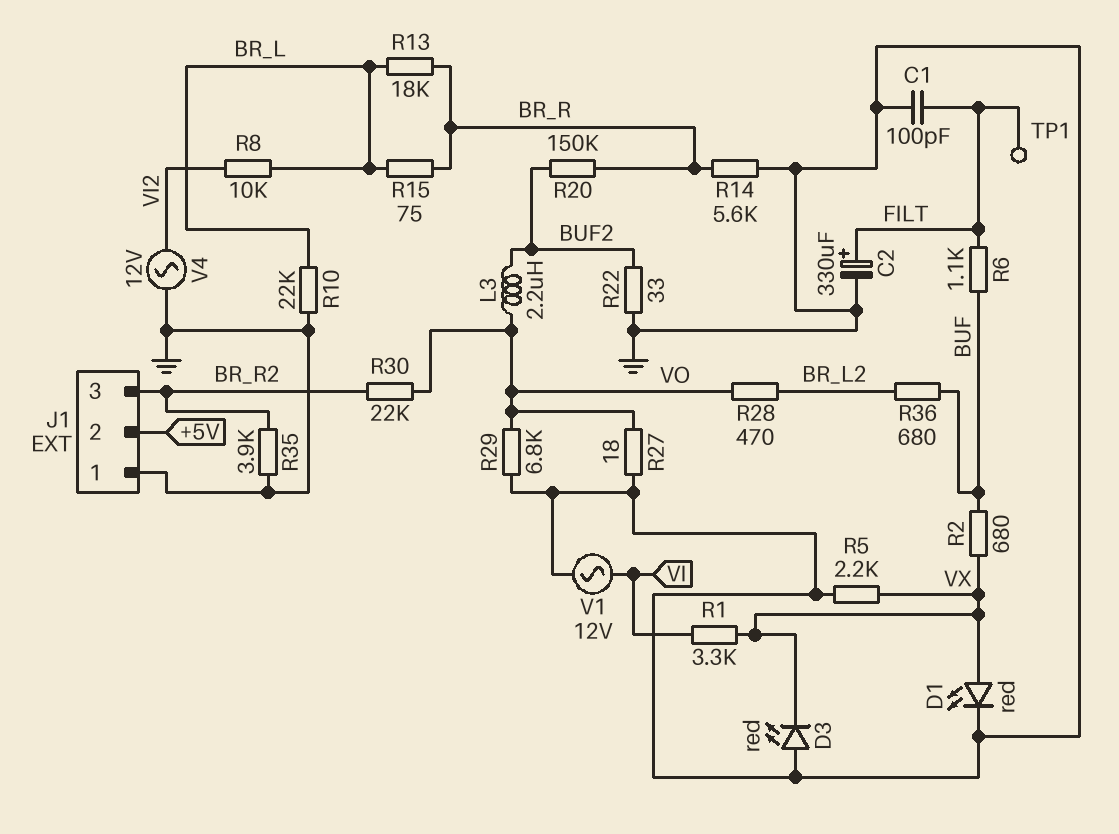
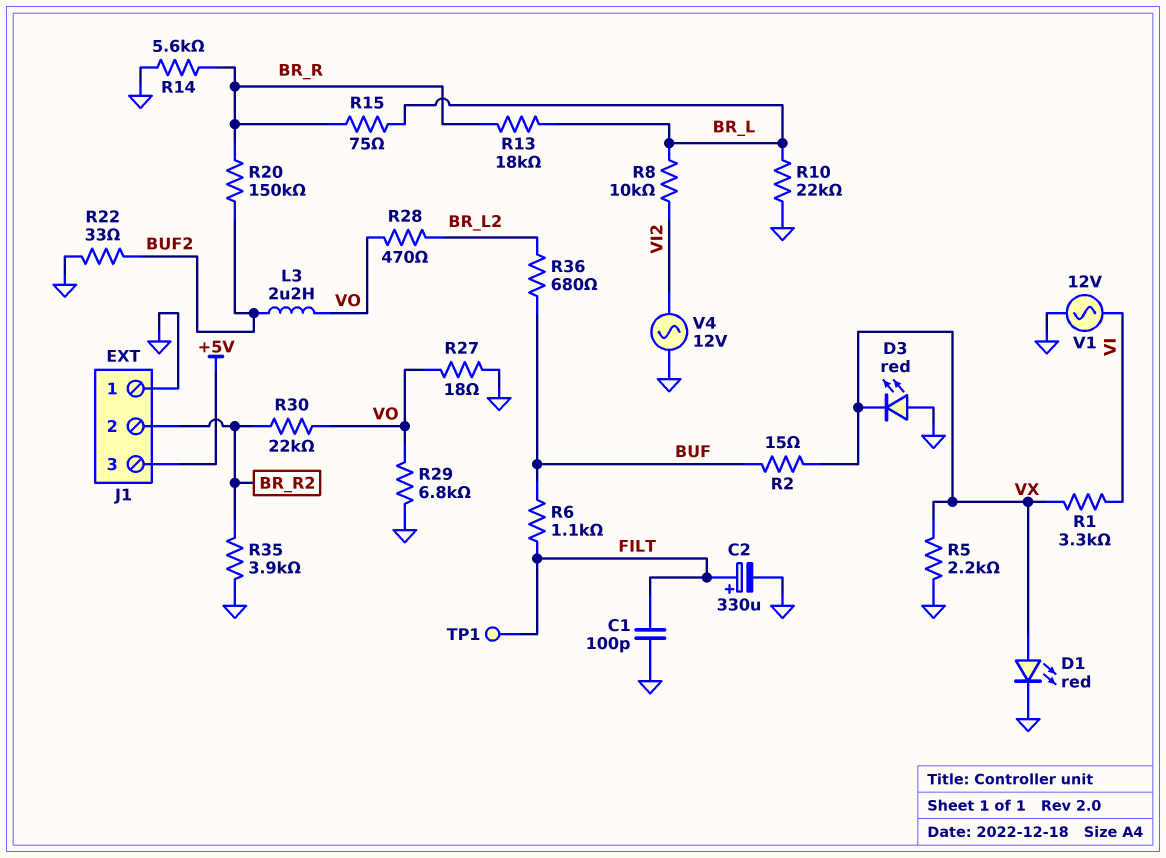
J1 pin 2: +5V -> BR_R2
J1 pin 3: BR_R2 -> +5V
R2: 680 (BUF, VX) -> 15 (BUF, VX)

